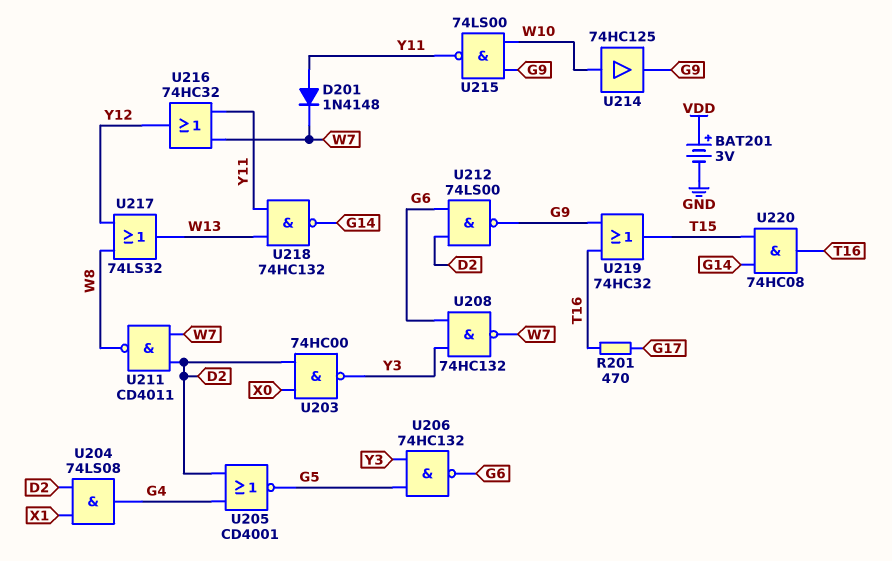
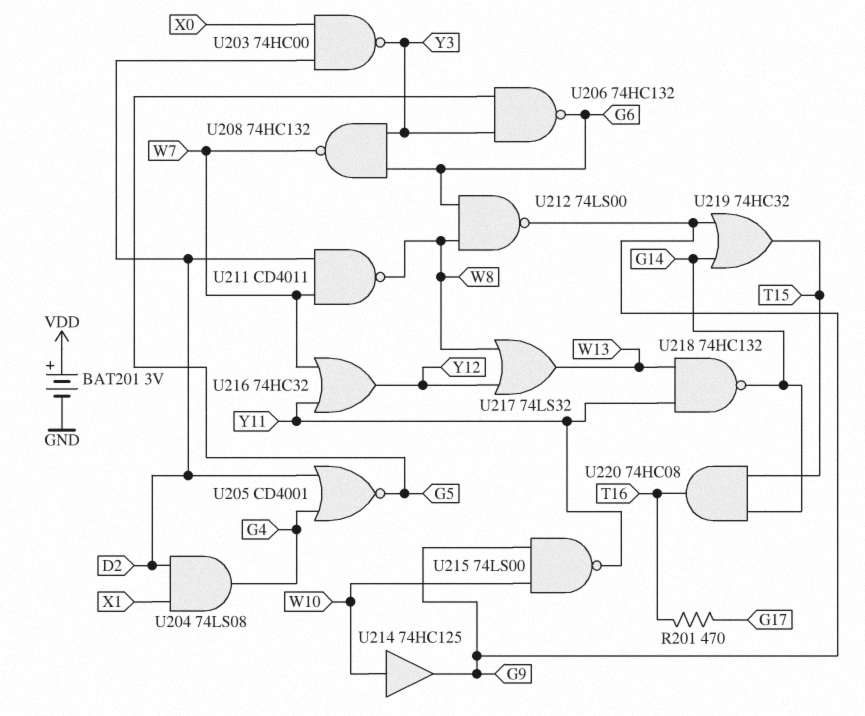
D201: diode 1N4148 (A Y11, K W7) -> none
U212: NAND 74LS00 (in D2, in G6, out G9) -> NAND 74LS00 (in G6, in W8, out G9)
U219: OR 74HC32 (in G9, in T16, out T15) -> OR 74HC32 (in G9, in G14, out T15)

